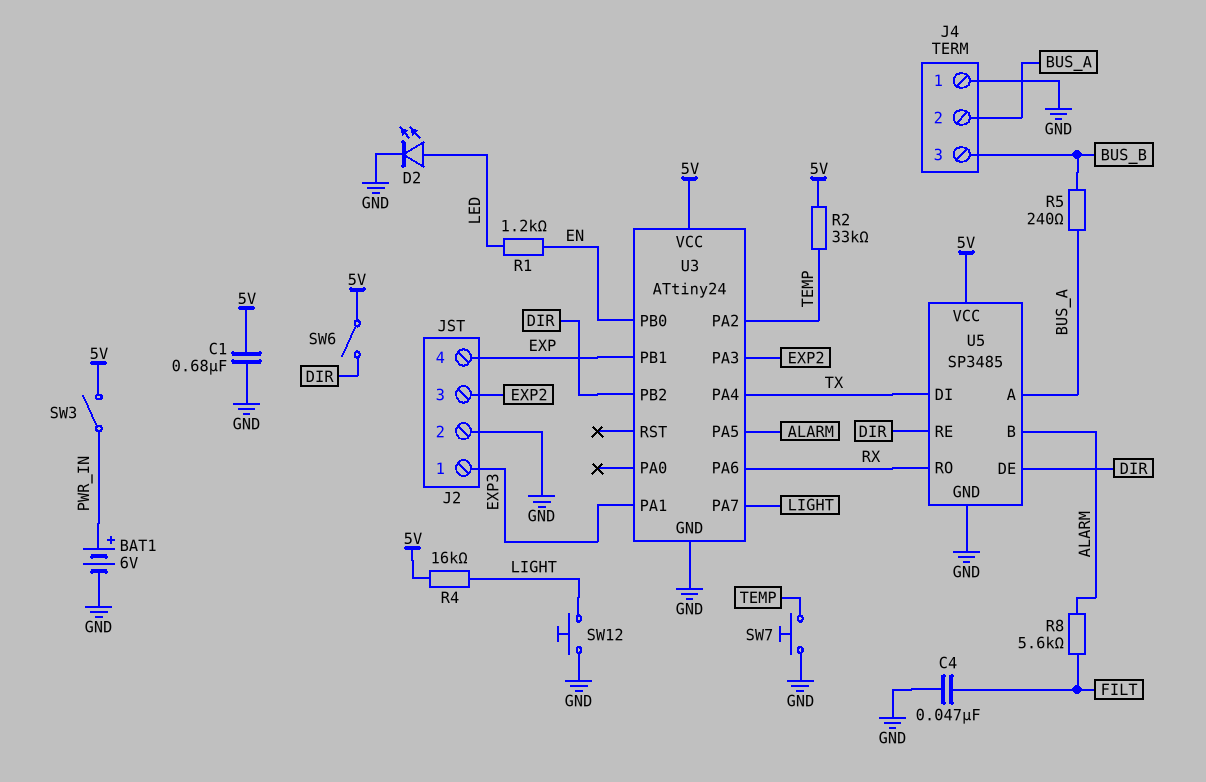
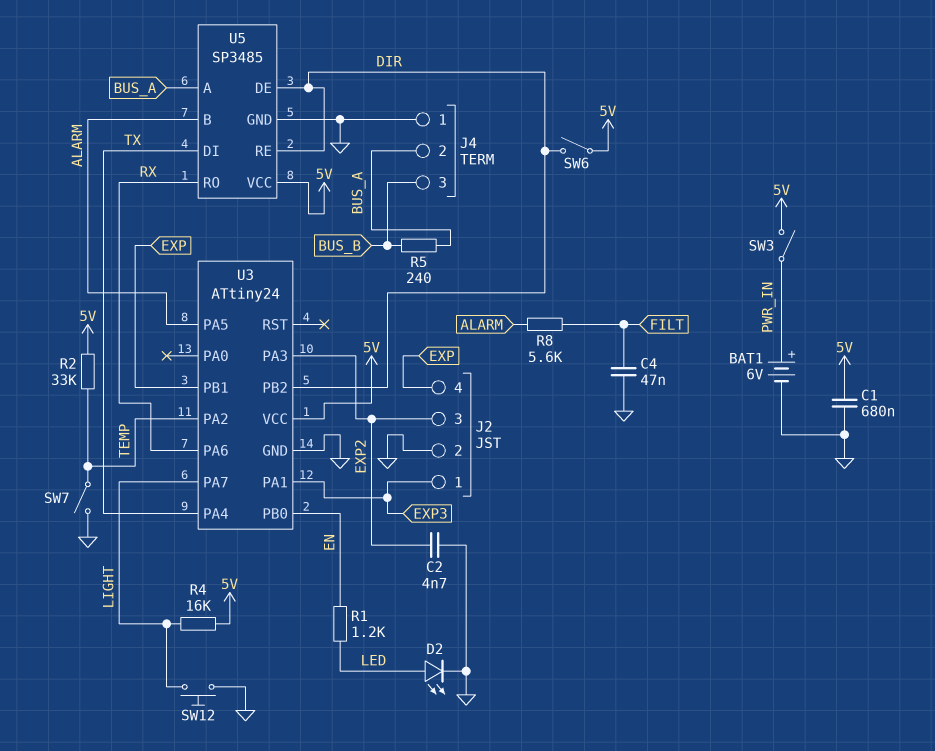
C2: none -> 4.7nF (EXP2, GND)
SW7: button (GND, TEMP) -> switch (GND, TEMP)

